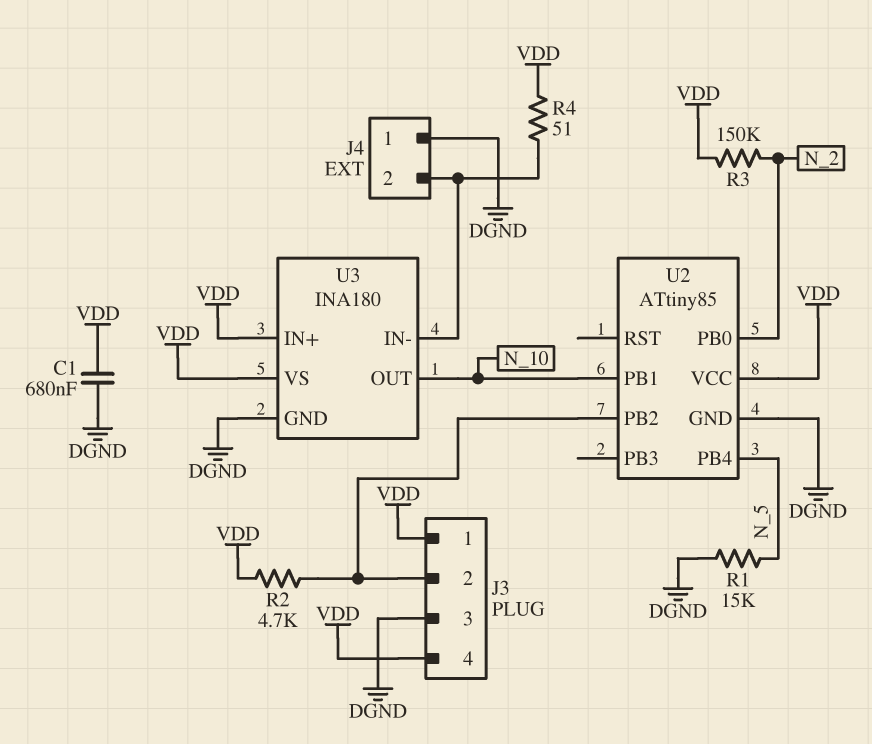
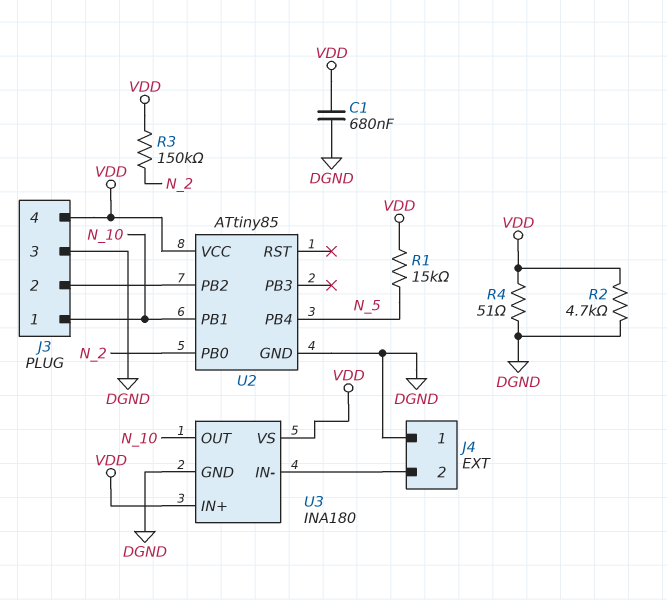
J3 pin 1: VDD -> N_10
R1: 15k (DGND, N_5) -> 15k (N_5, VDD)
R2: 4.7k (J3/2, VDD) -> 4.7k (DGND, VDD)
R4: 51 (J4/2, VDD) -> 51 (DGND, VDD)

